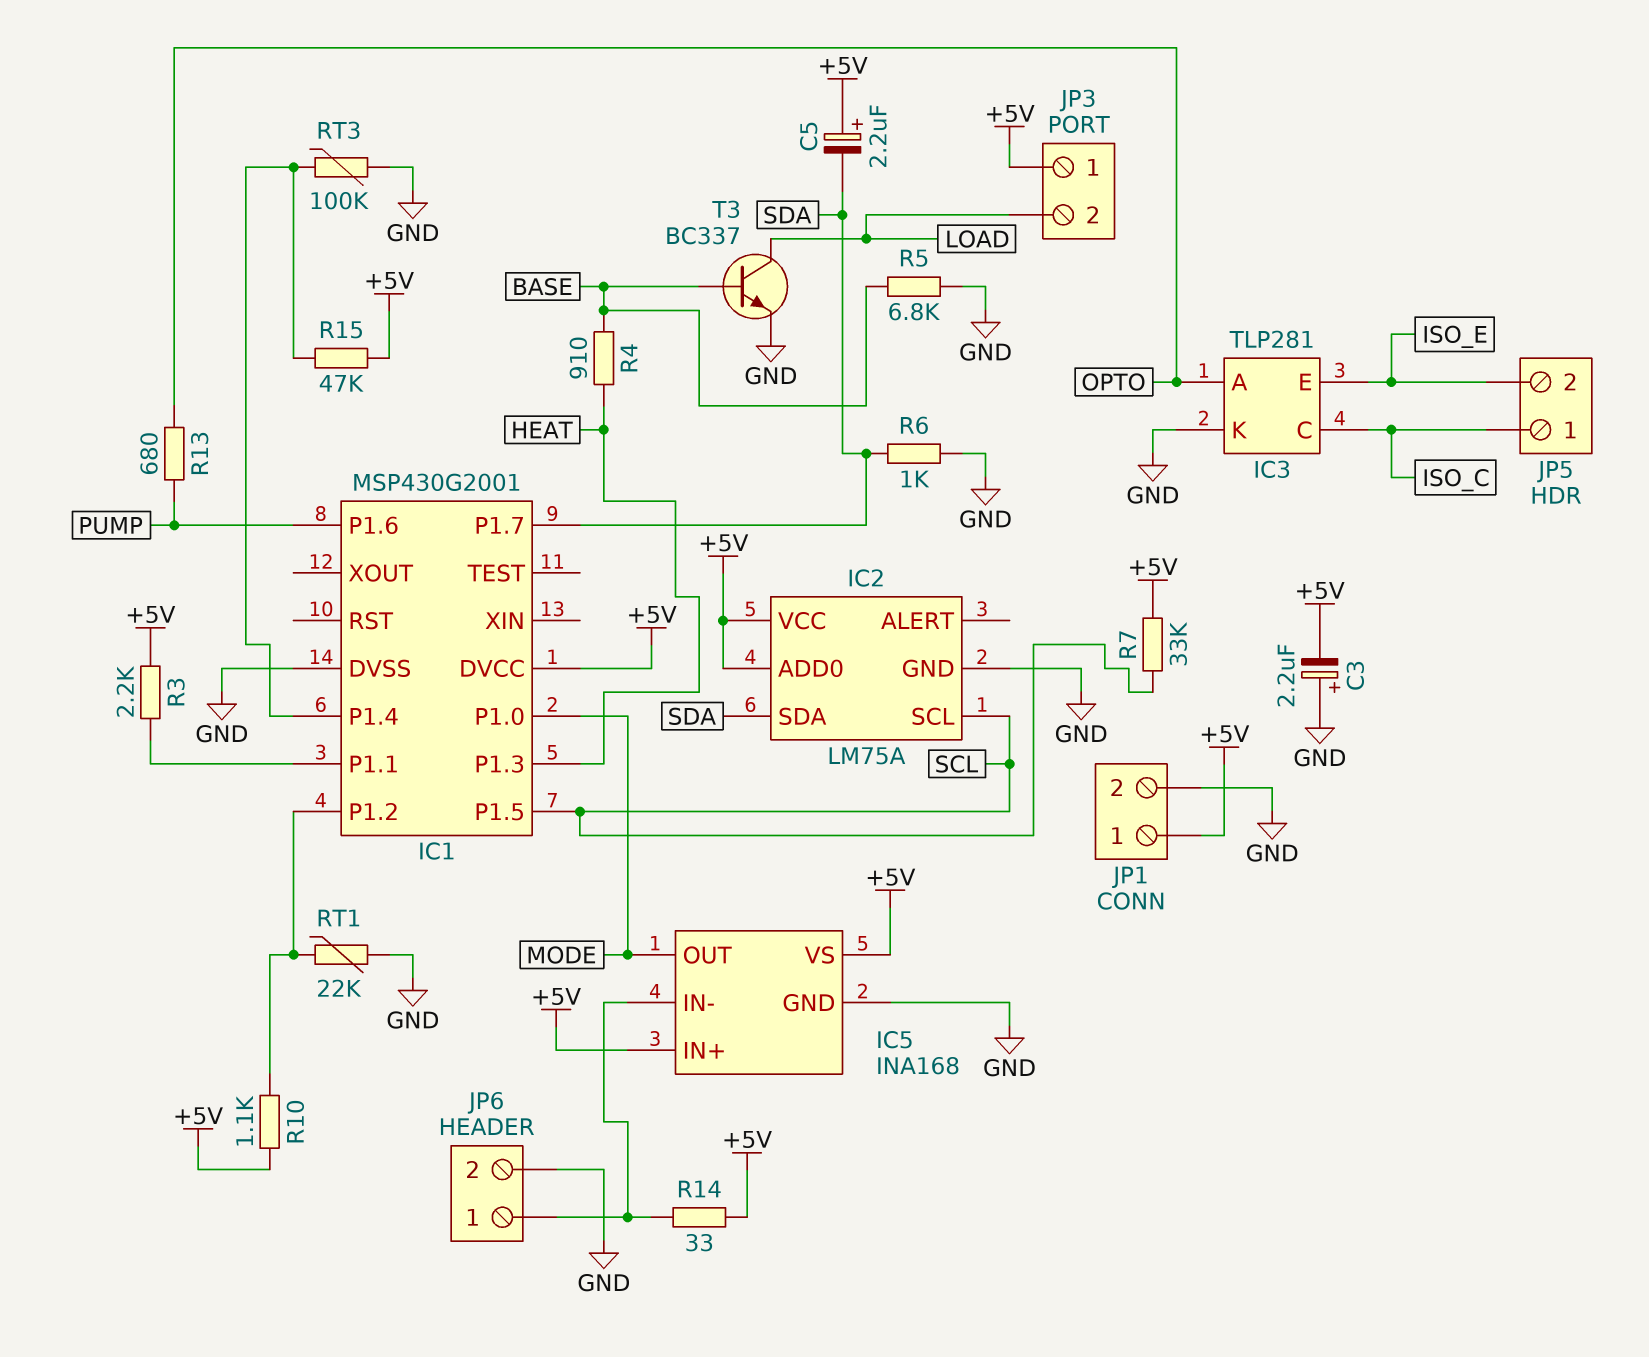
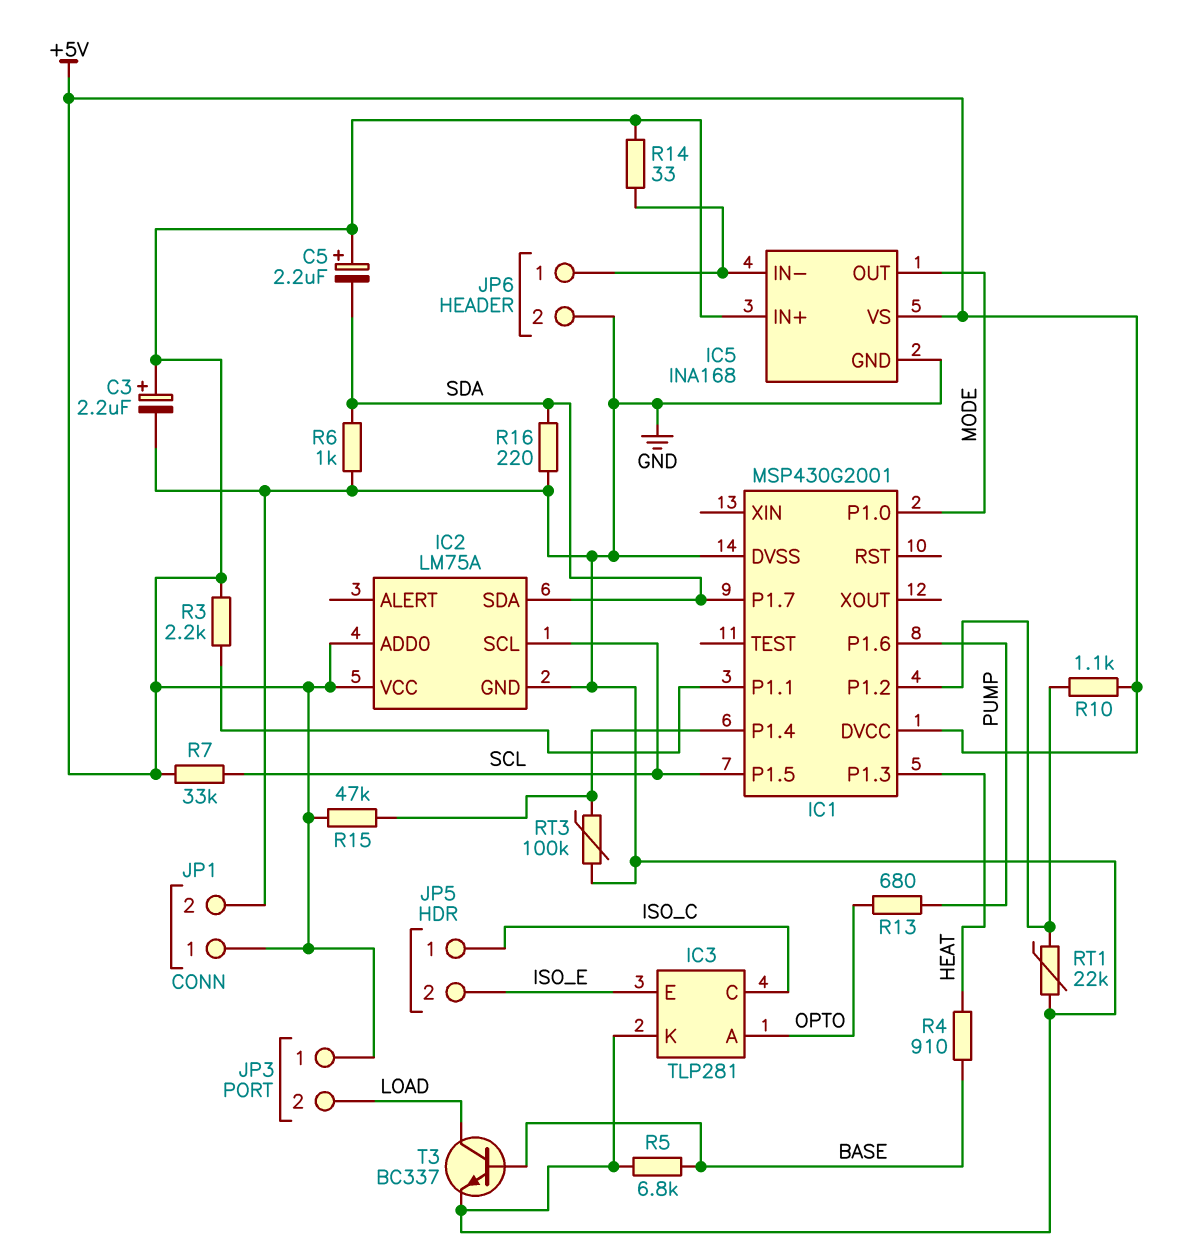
C3: 2.2uF (plus GND, minus +5V) -> 2.2uF (plus +5V, minus GND)
R16: none -> 220 (GND, SDA)

